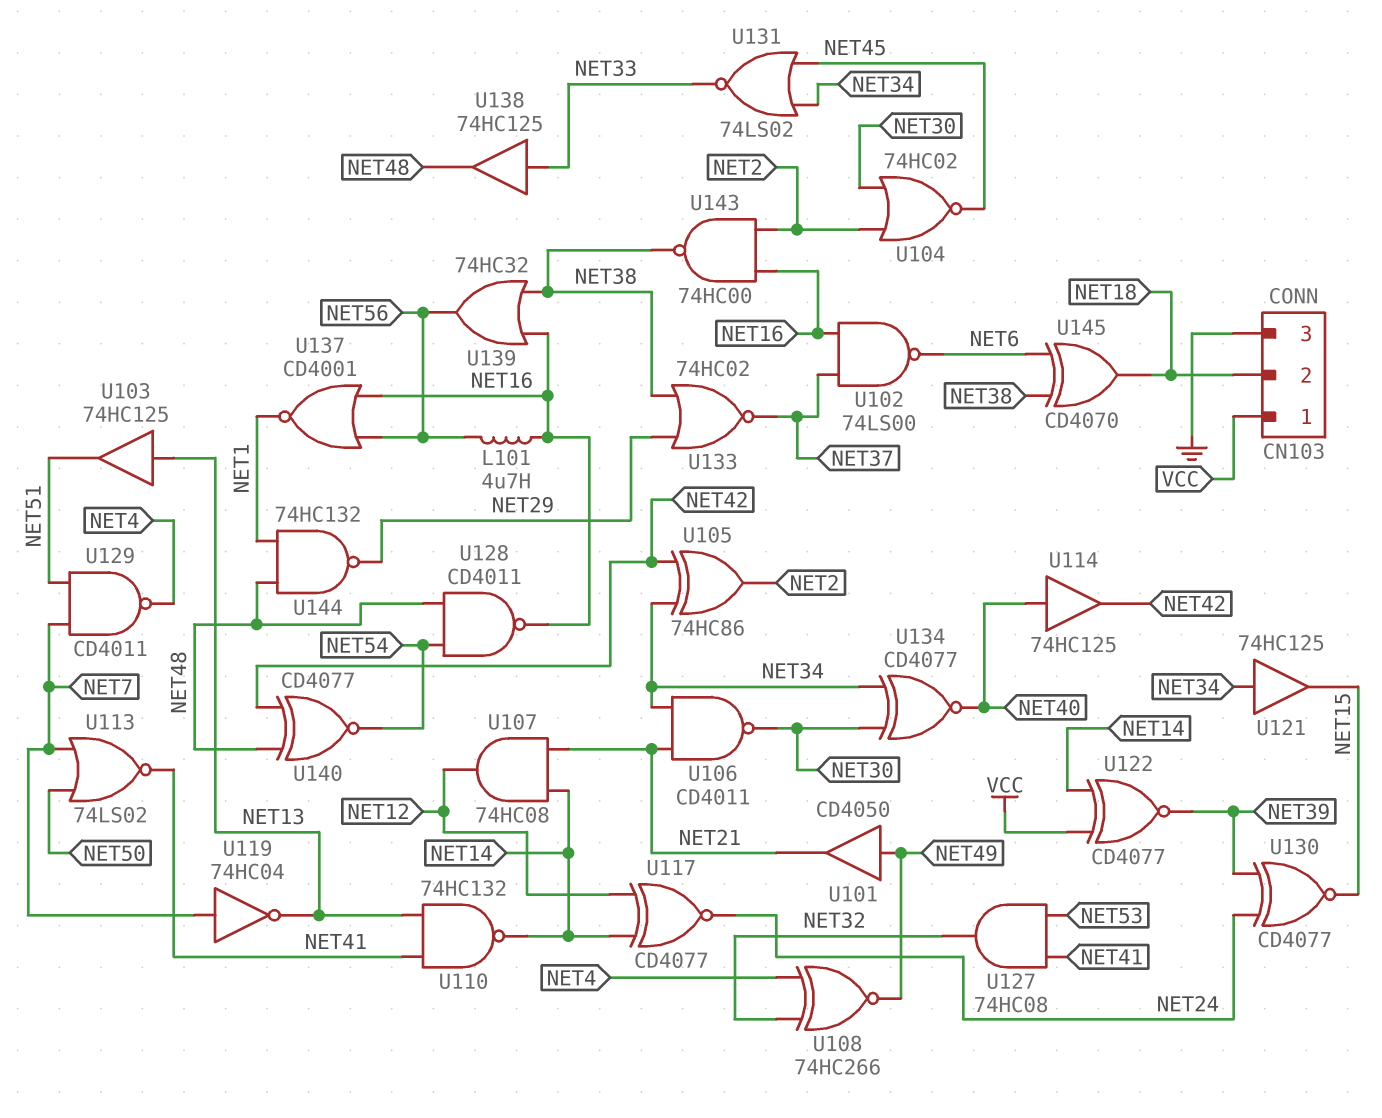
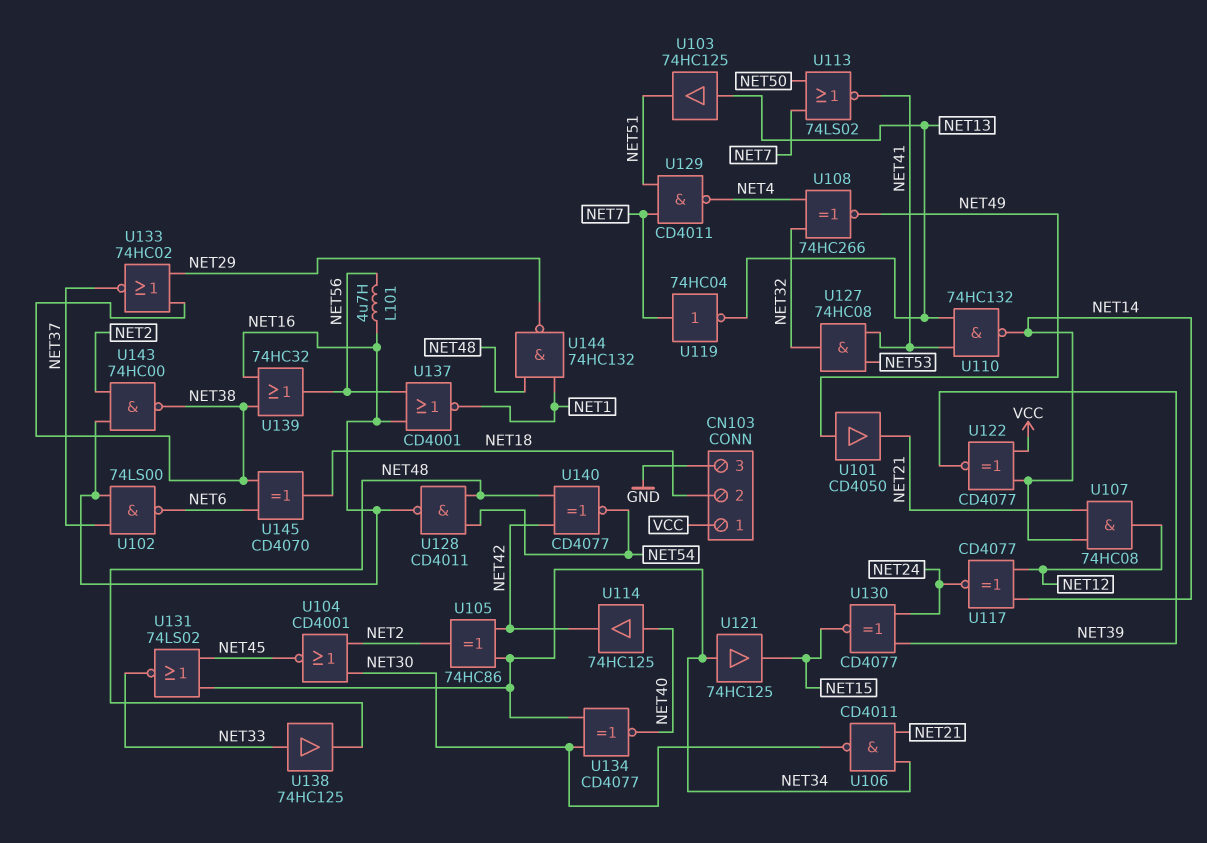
U104: NOR 74HC02 (in NET2, in NET30, out NET45) -> NOR CD4001 (in NET2, in NET30, out NET45)

